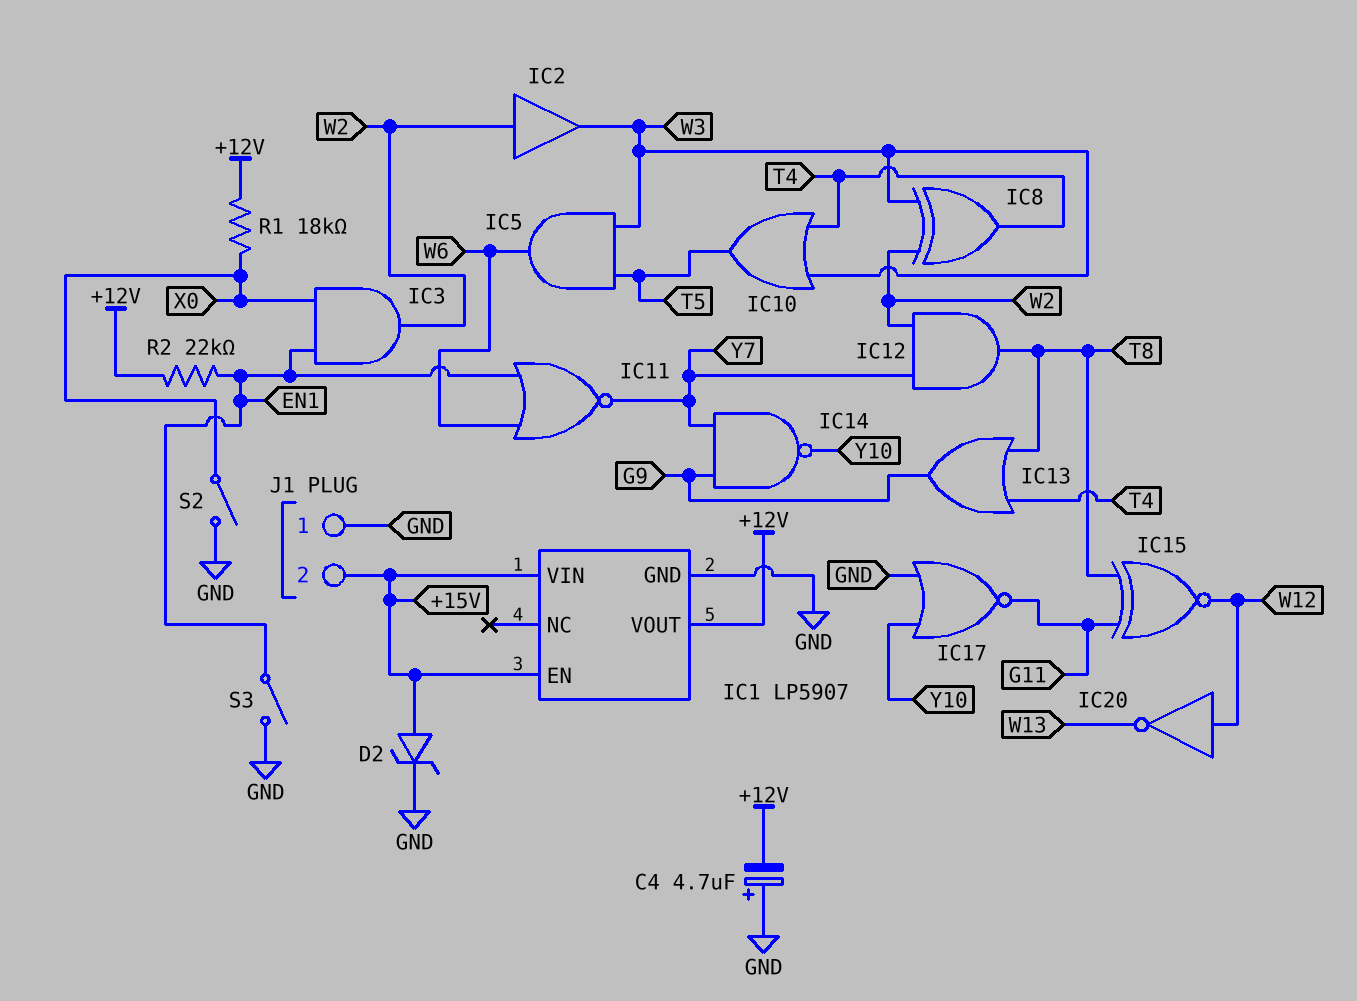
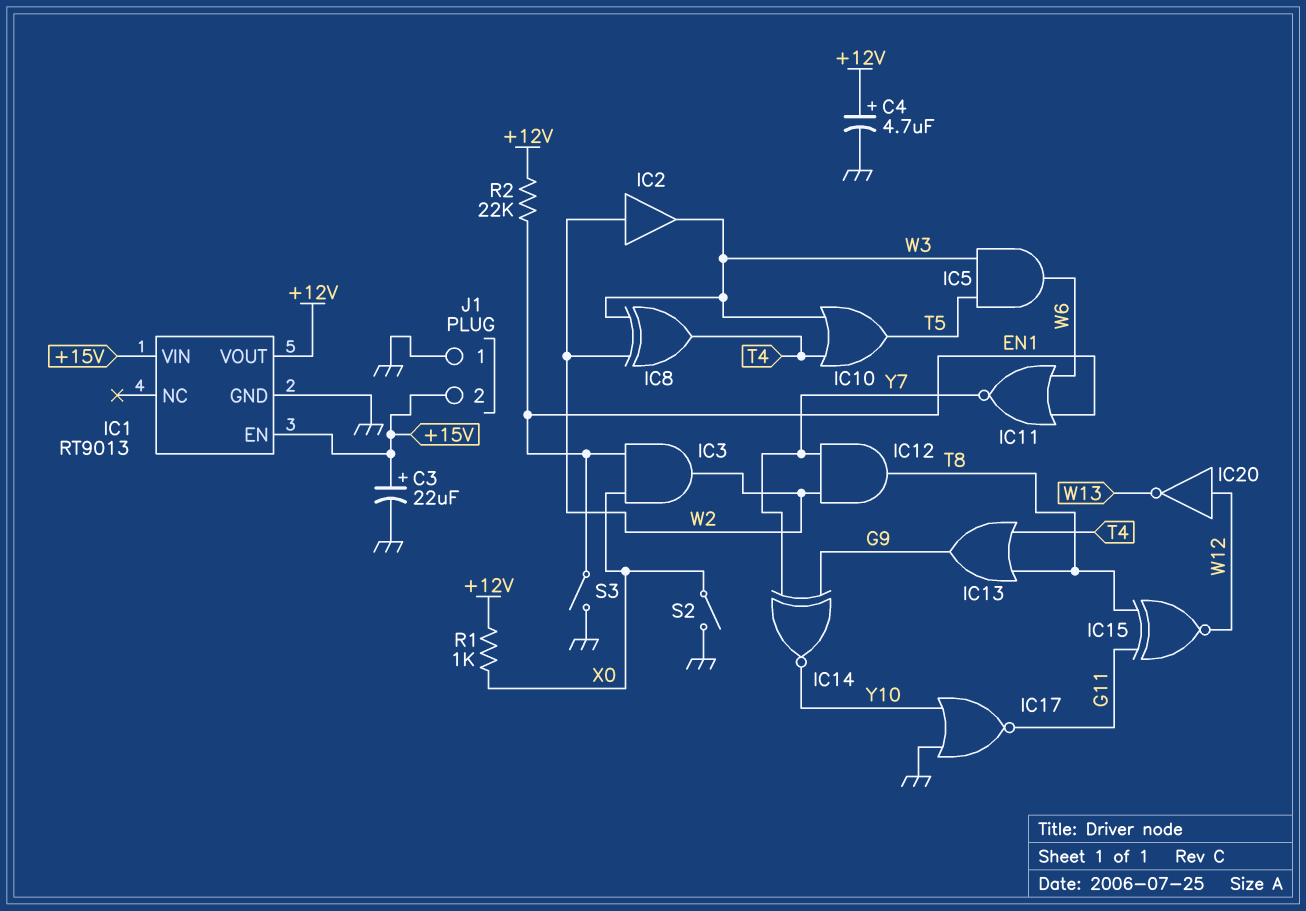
C3: none -> 22uF (plus +15V, minus GND)
C4: 4.7uF (plus GND, minus +12V) -> 4.7uF (plus +12V, minus GND)
D2: zener (A +15V, K GND) -> none
IC1: LP5907 -> RT9013
IC14: NAND (in G9, in Y7, out Y10) -> XNOR (in G9, in Y7, out Y10)
R1: 18k (+12V, X0) -> 1k (+12V, X0)

